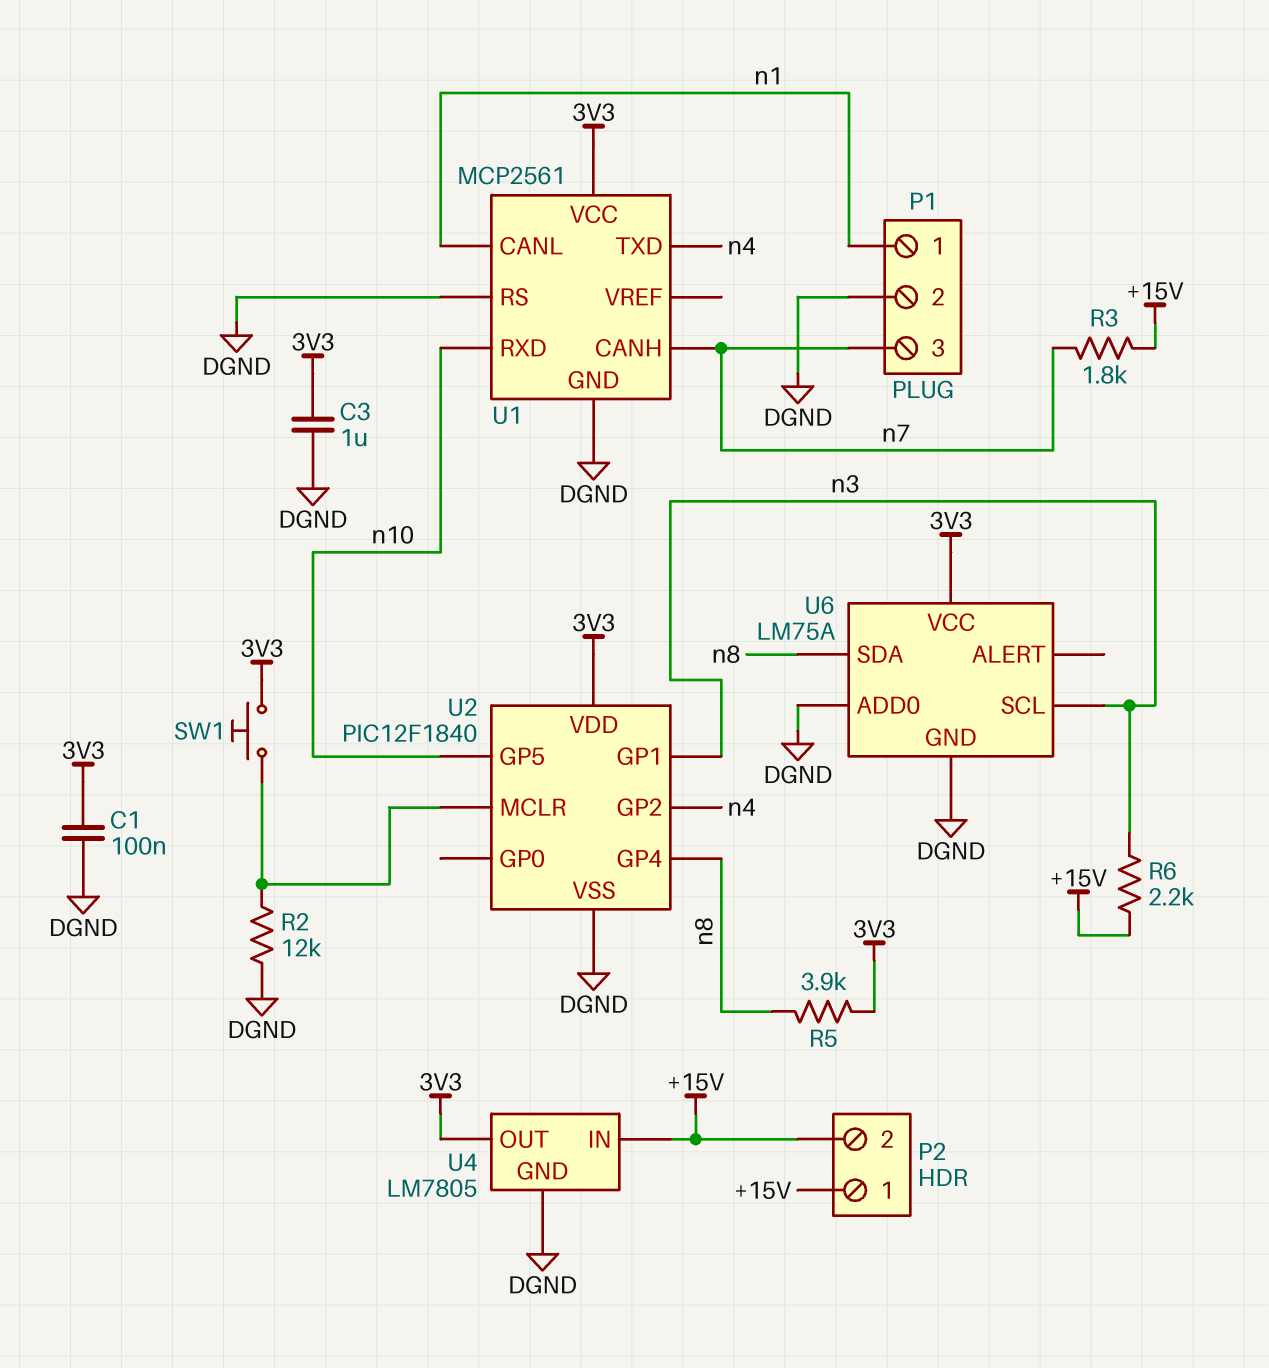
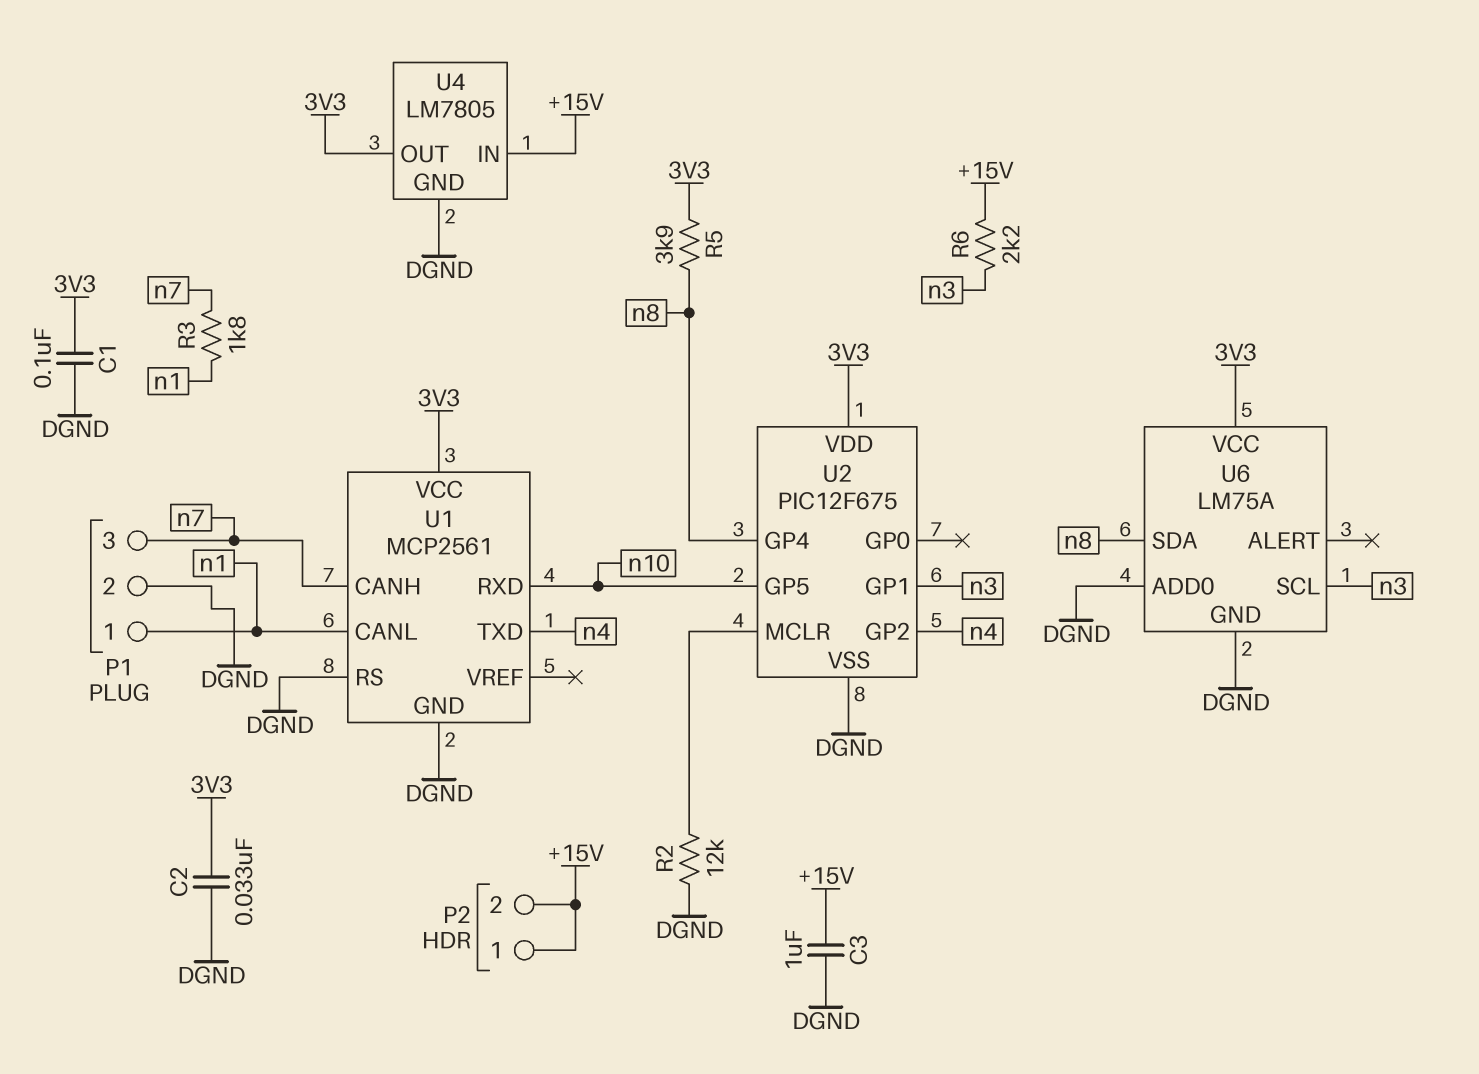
C2: none -> 33nF (3V3, DGND)
C3: 1uF (3V3, DGND) -> 1uF (+15V, DGND)
R3: 1.8k (+15V, n7) -> 1.8k (n1, n7)
SW1: button (3V3, U2/MCLR) -> none
U2: PIC12F1840 -> PIC12F675

